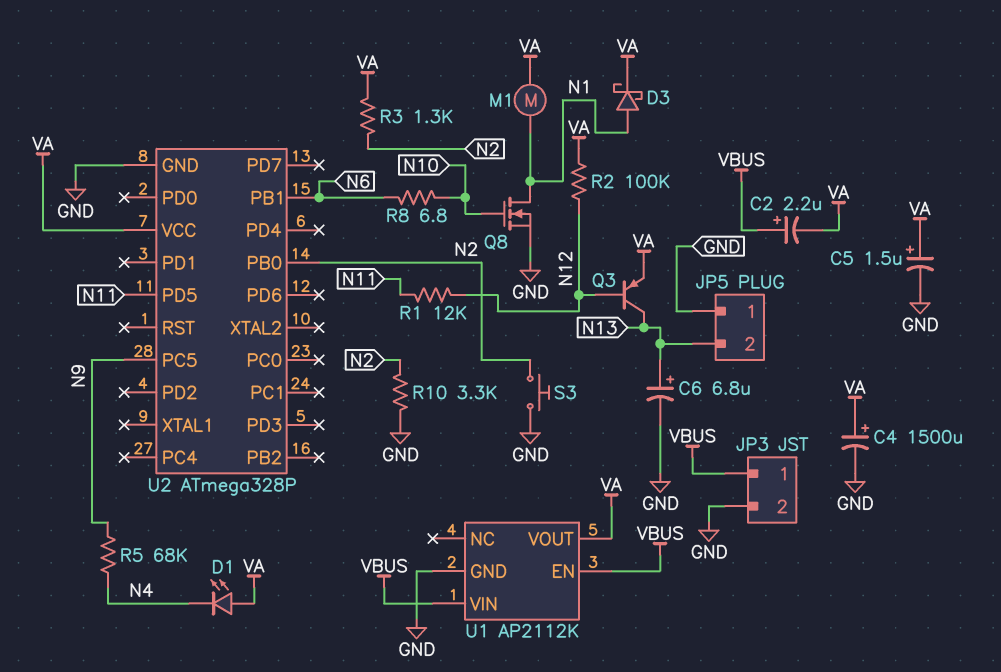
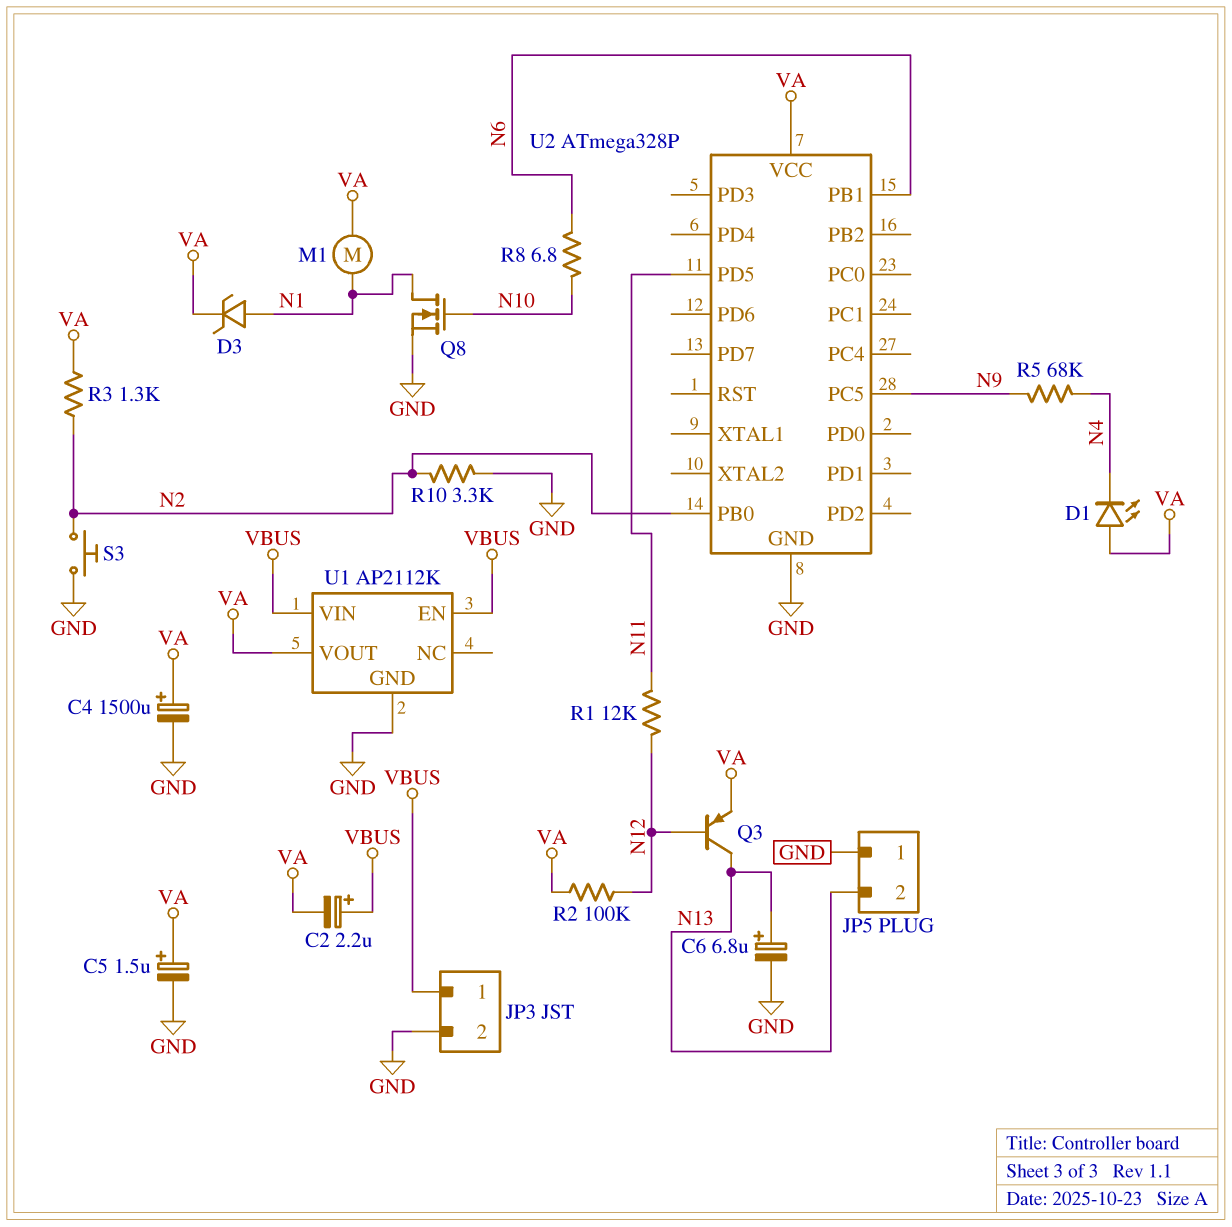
D3: schottky (A N1, K VA) -> zener (A N1, K VA)

